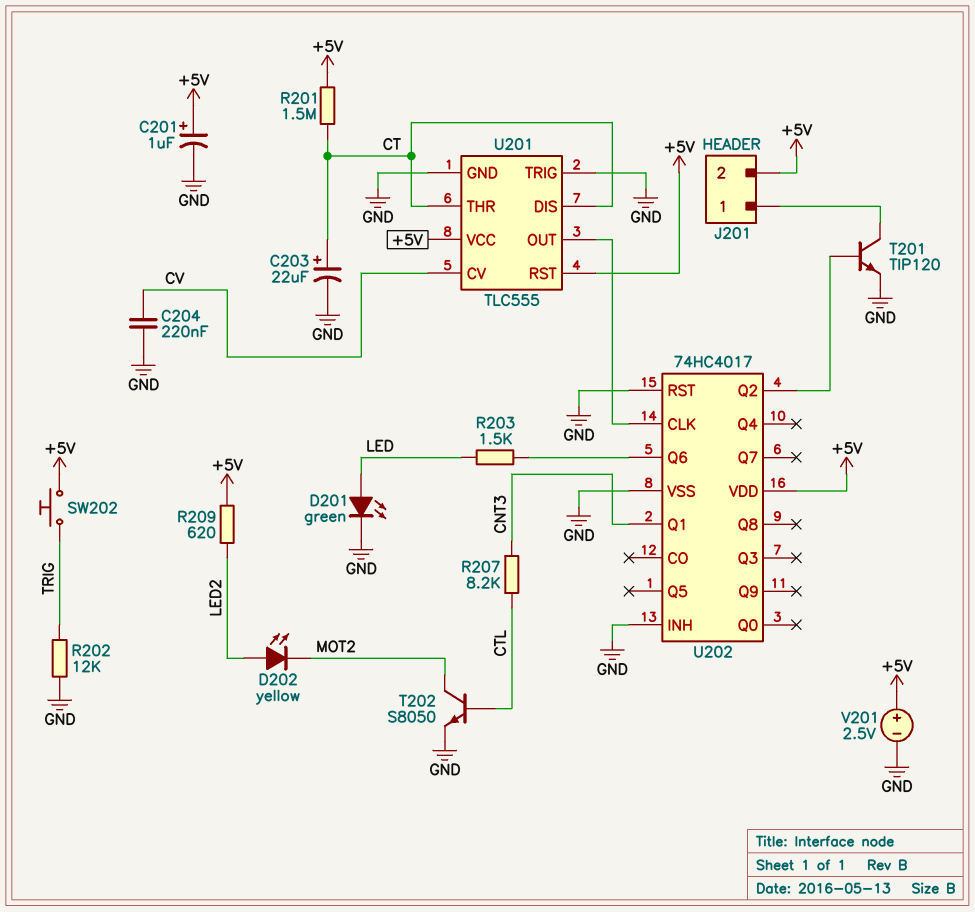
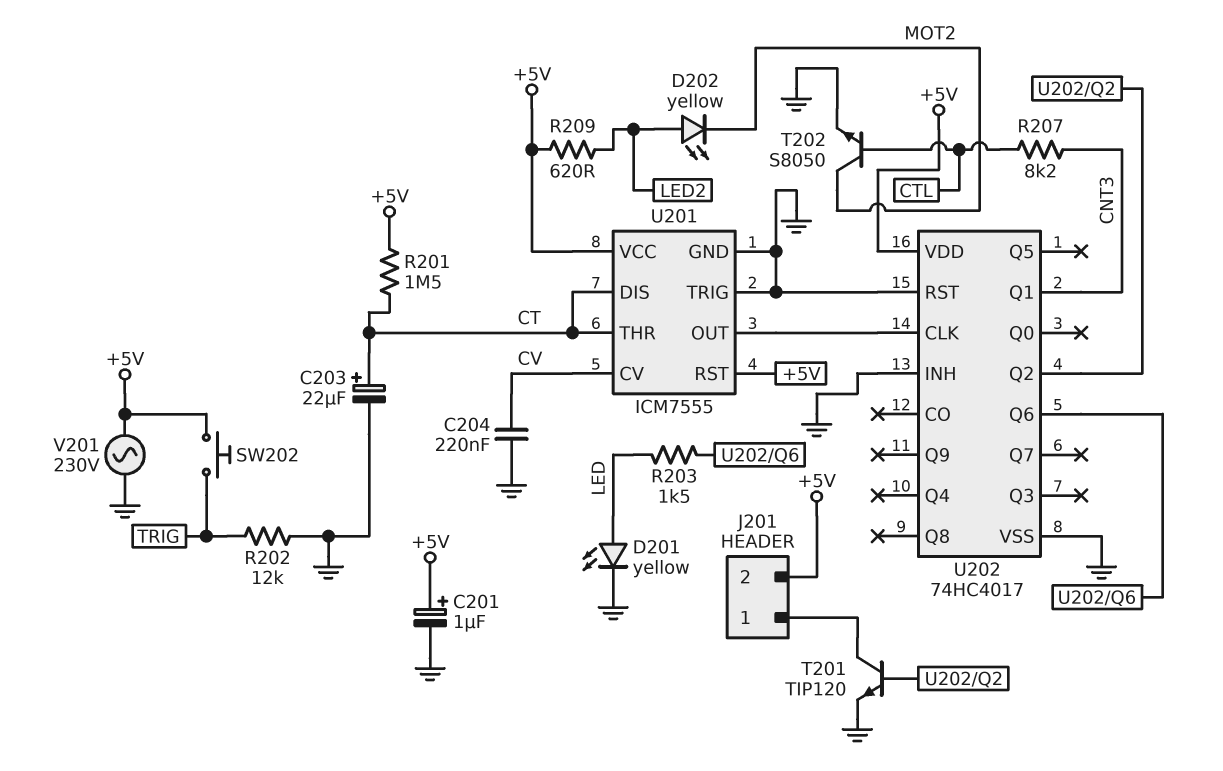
D201: LED green (A LED, K GND) -> LED yellow (A LED, K GND)
U201: TLC555 -> ICM7555
V201: 2.5V (plus +5V, minus GND) -> AC 230V (+5V, GND)

